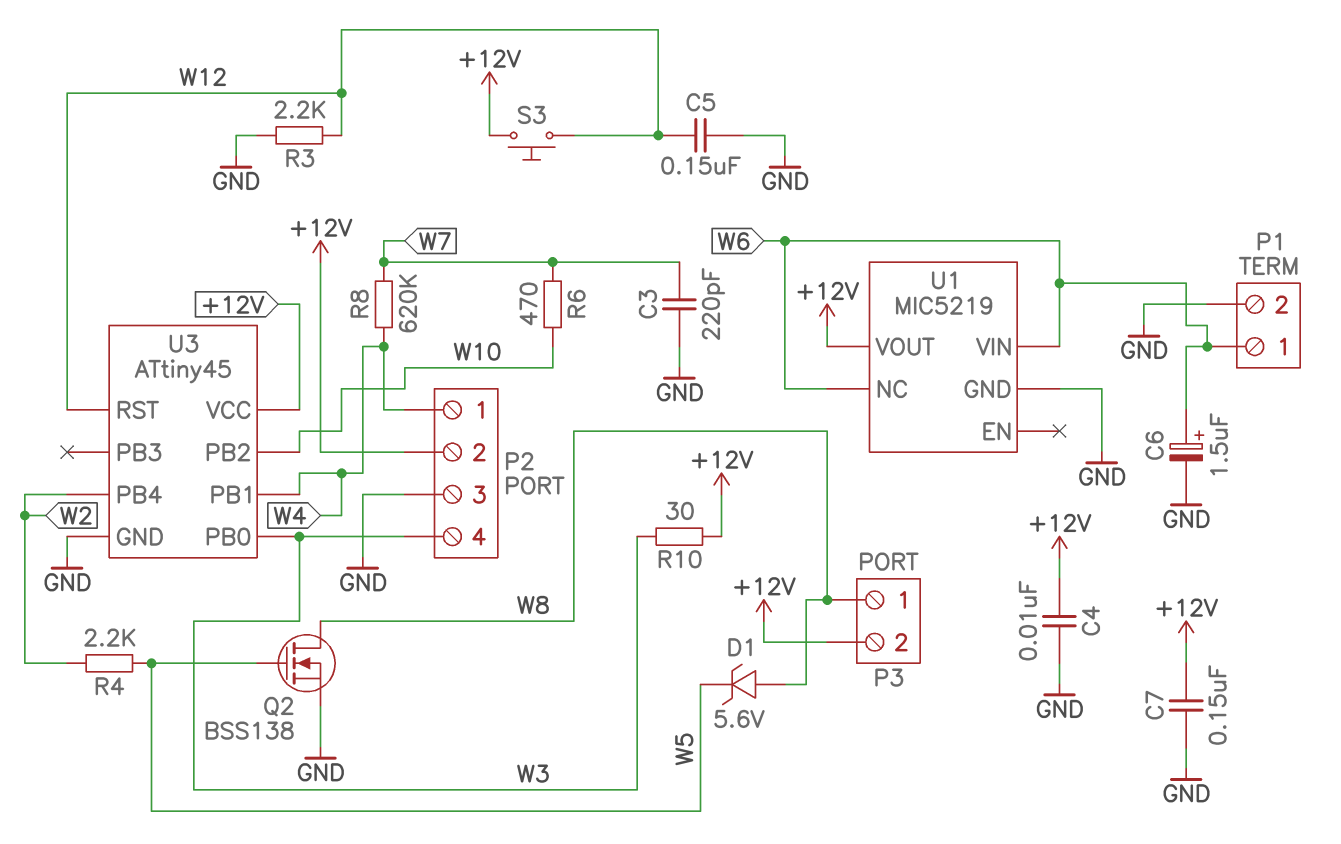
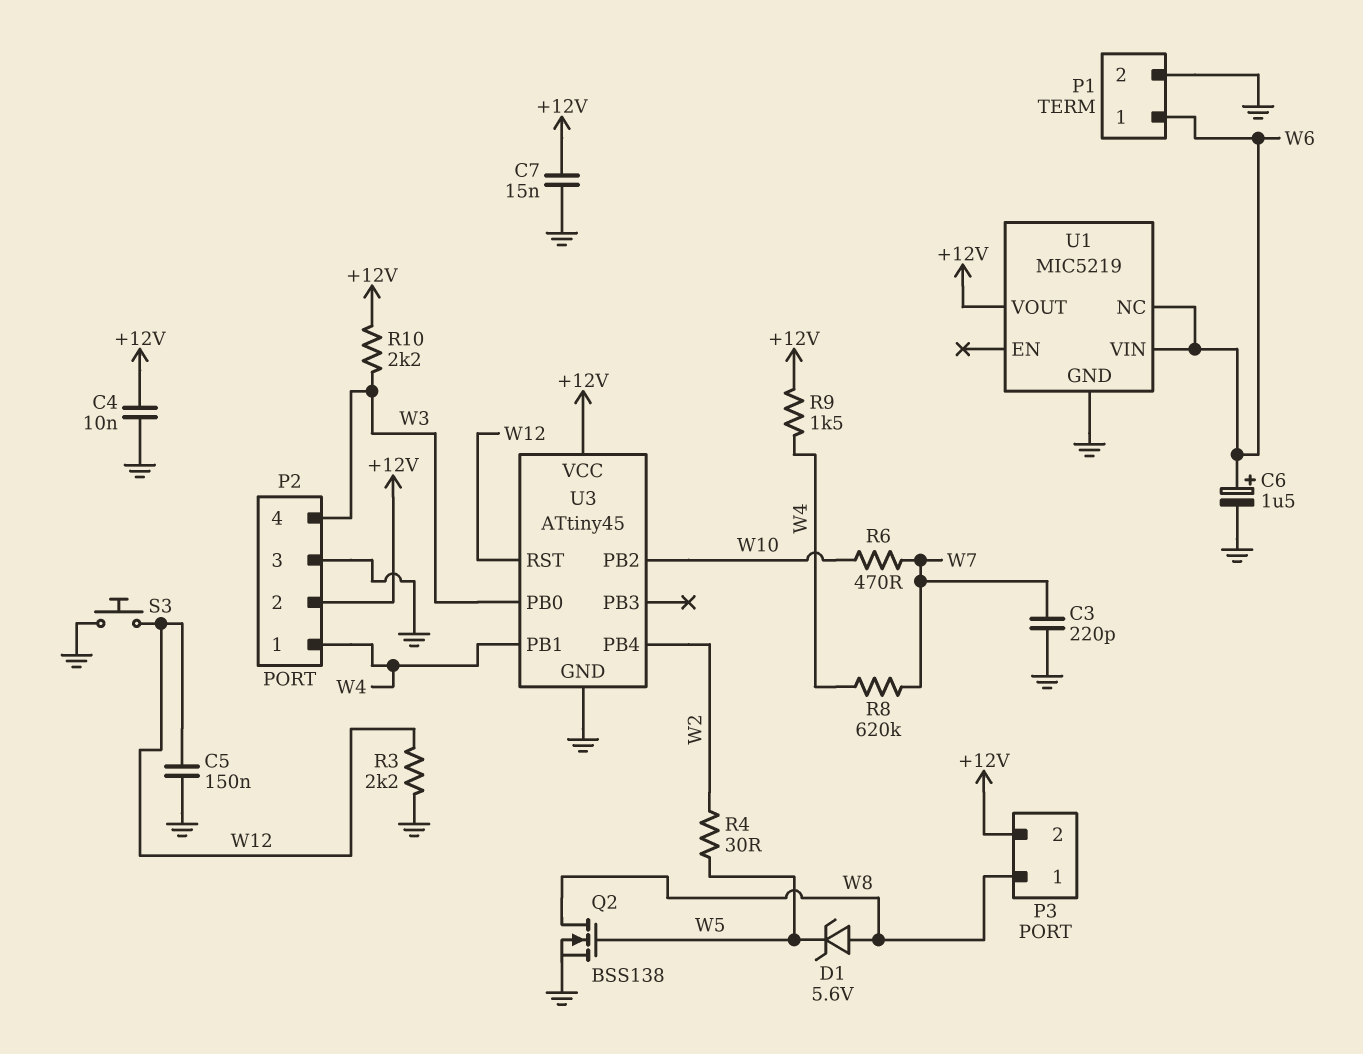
C7: 150nF (+12V, GND) -> 15nF (+12V, GND)
R4: 2.2k (W2, W5) -> 30 (W2, W5)
R9: none -> 1.5k (+12V, W4)
R10: 30 (+12V, W3) -> 2.2k (+12V, W3)
S3: button (+12V, W12) -> button (GND, W12)

